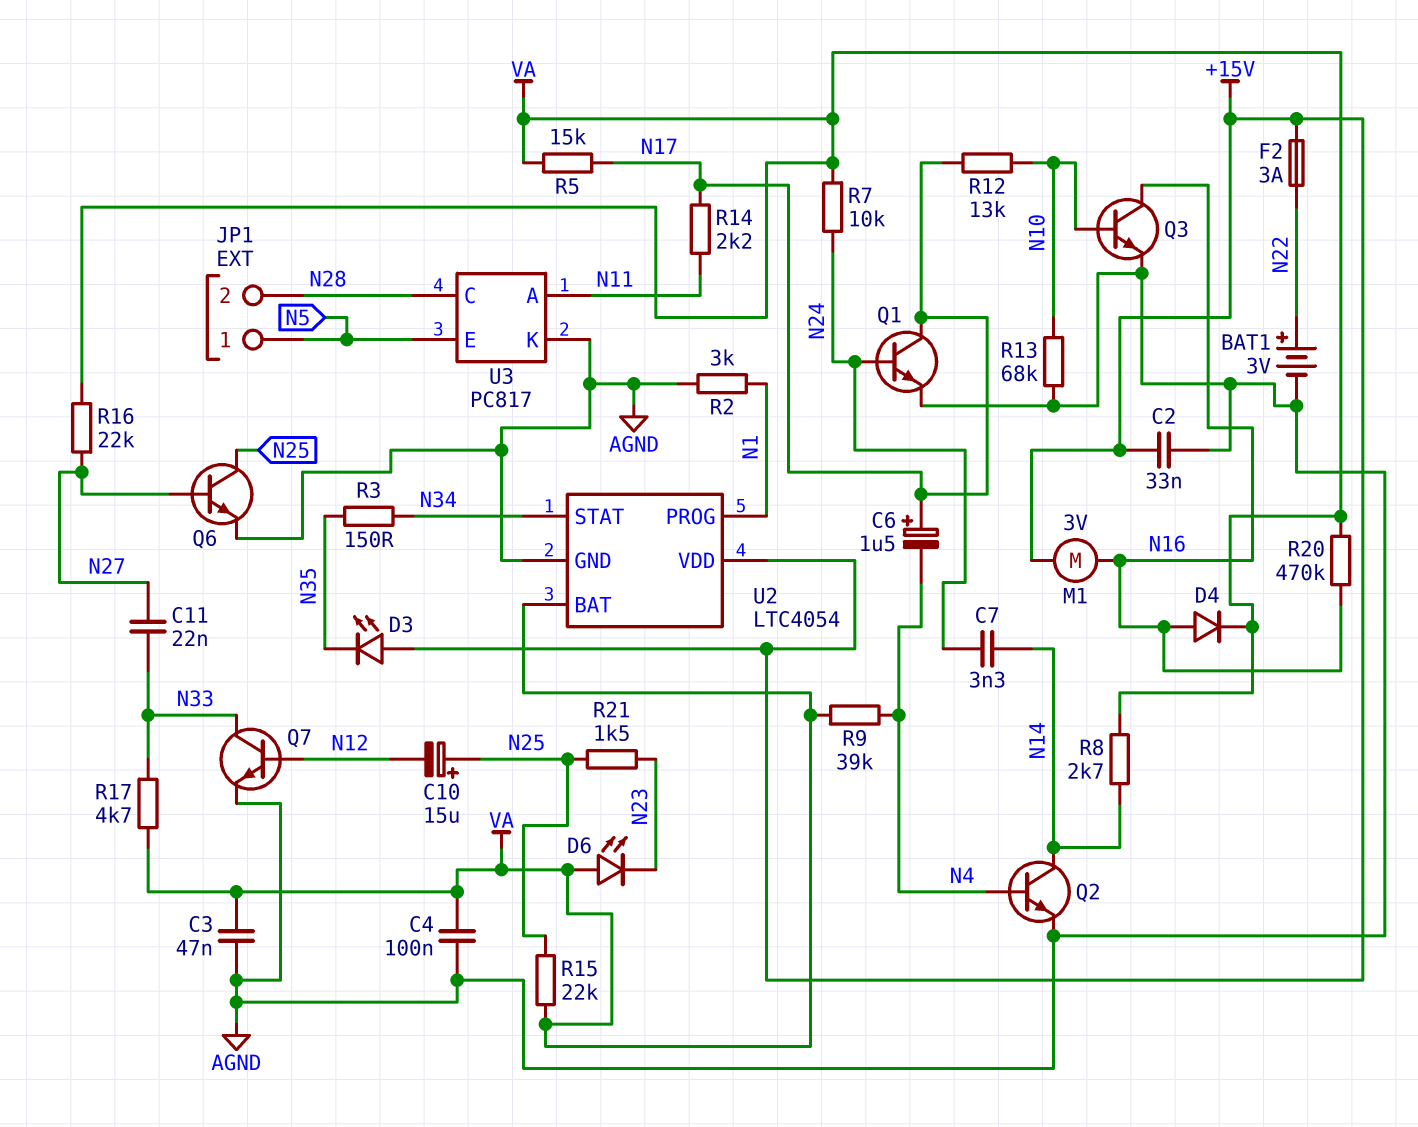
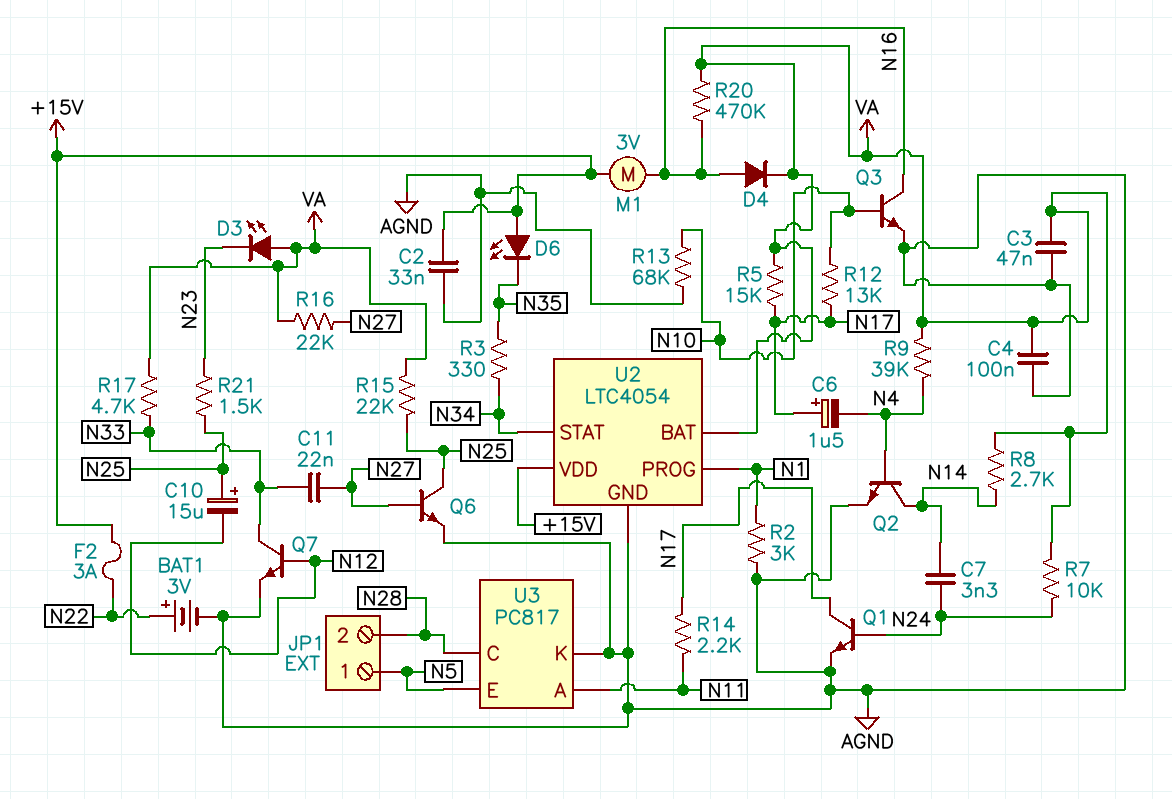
D3: LED (A +15V, K N35) -> LED (A VA, K N23)
D6: LED (A VA, K N23) -> LED (A +15V, K N35)
R3: 150 (N34, N35) -> 330 (N34, N35)

